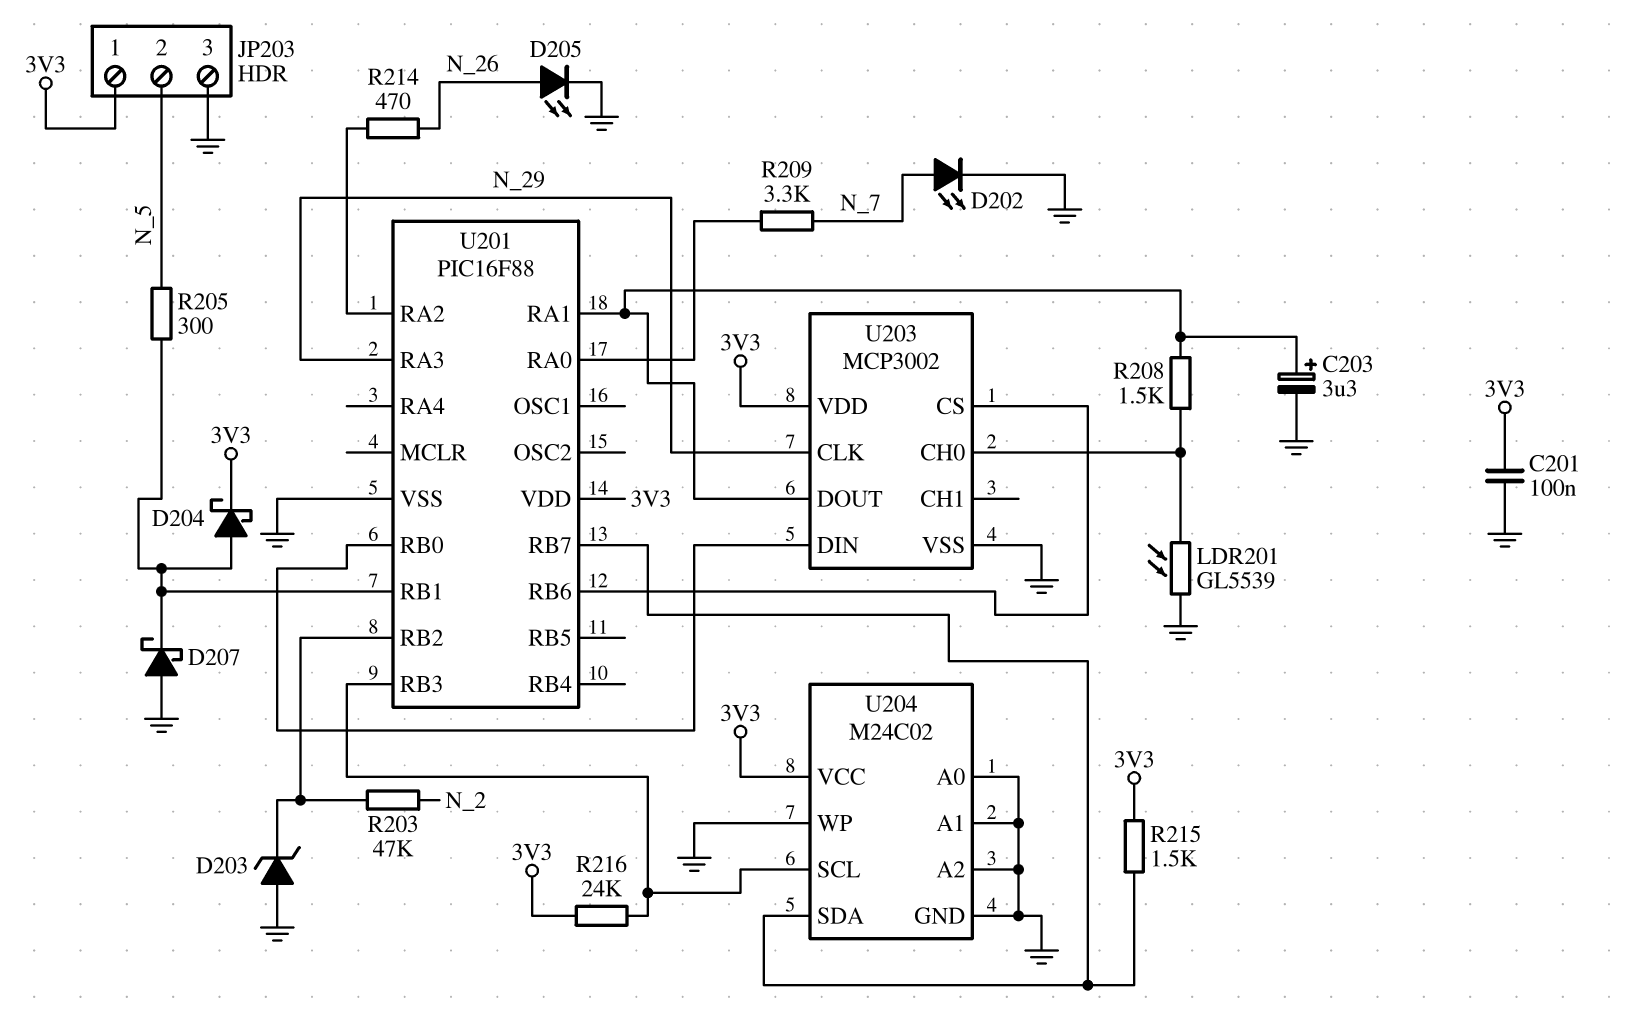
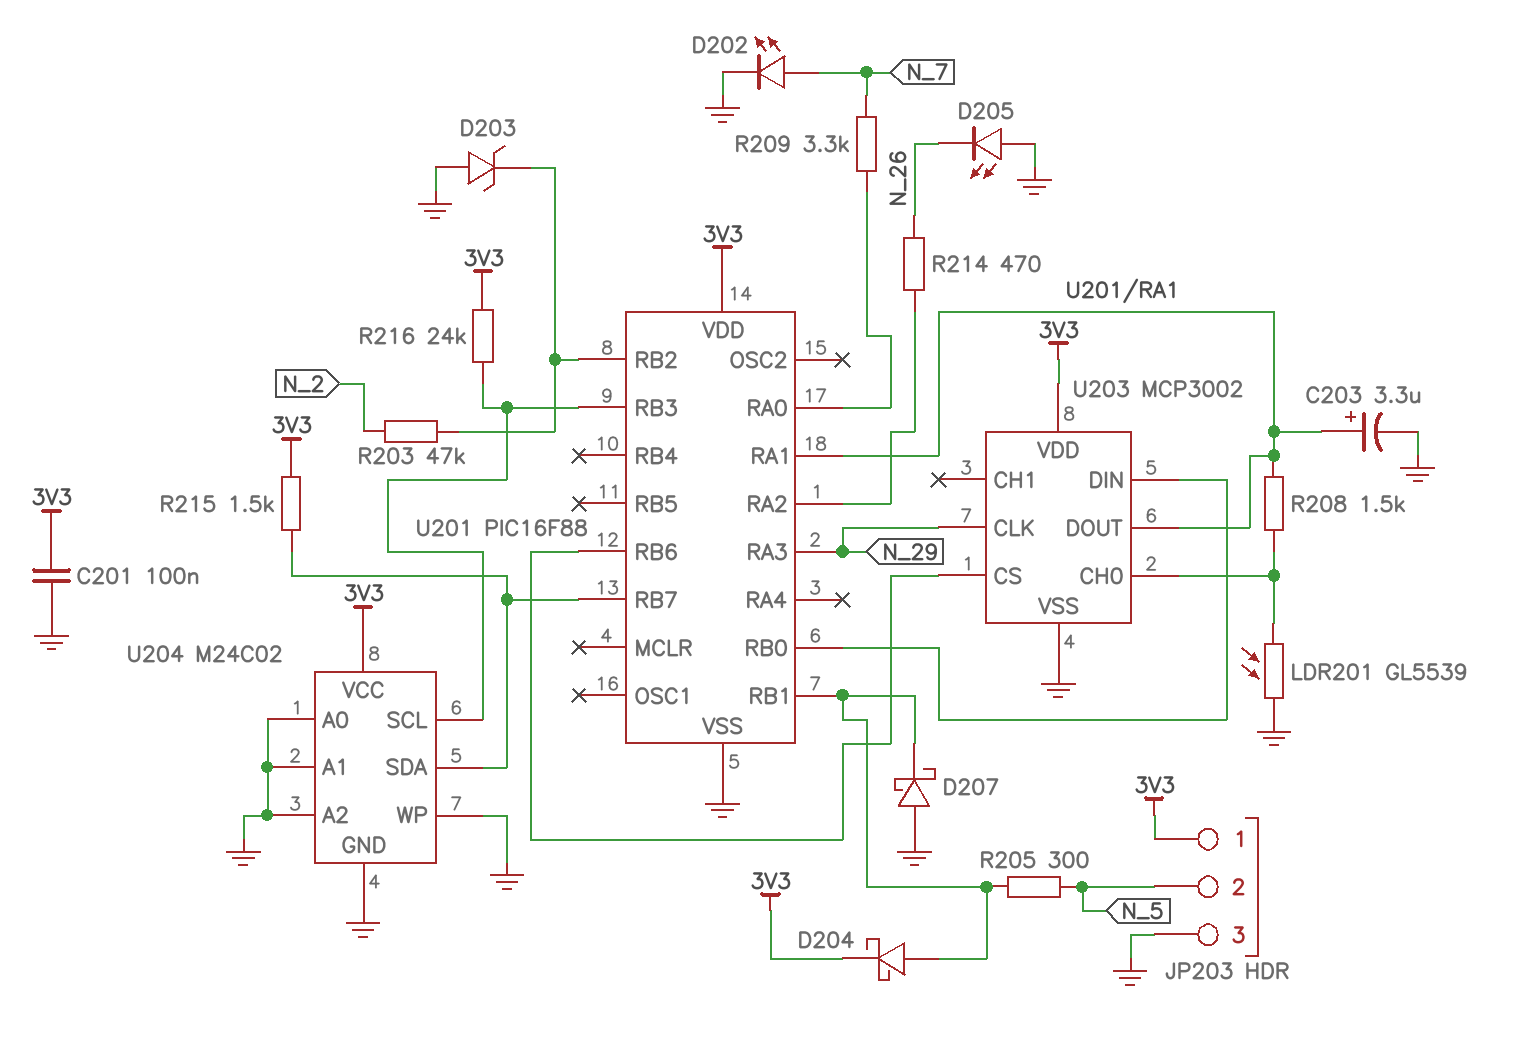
D205: LED (A N_26, K GND) -> LED (A GND, K N_26)

